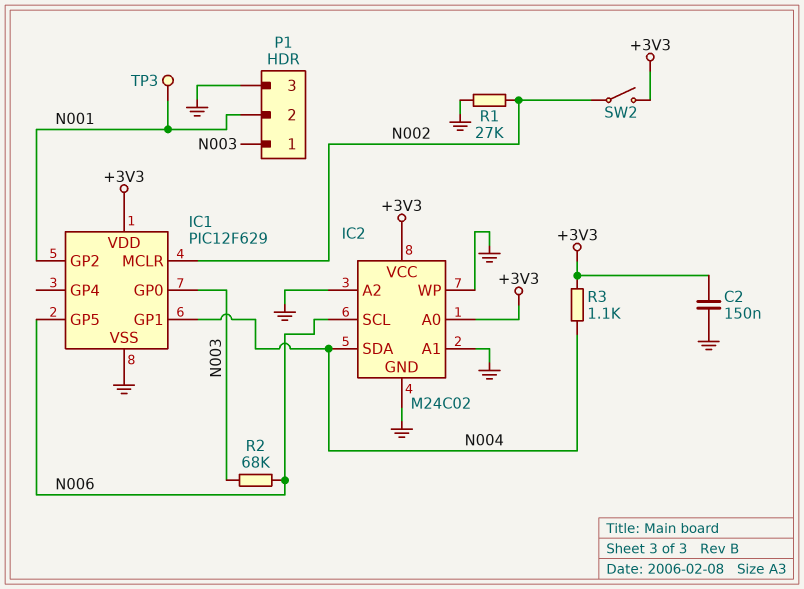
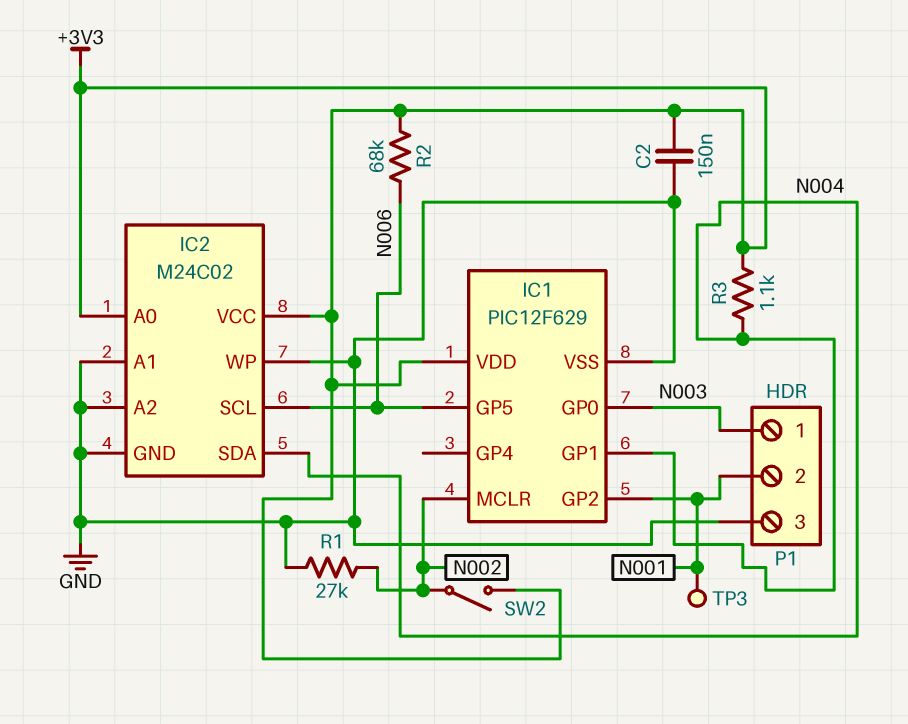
R2: 68k (N003, N006) -> 68k (+3V3, N006)

